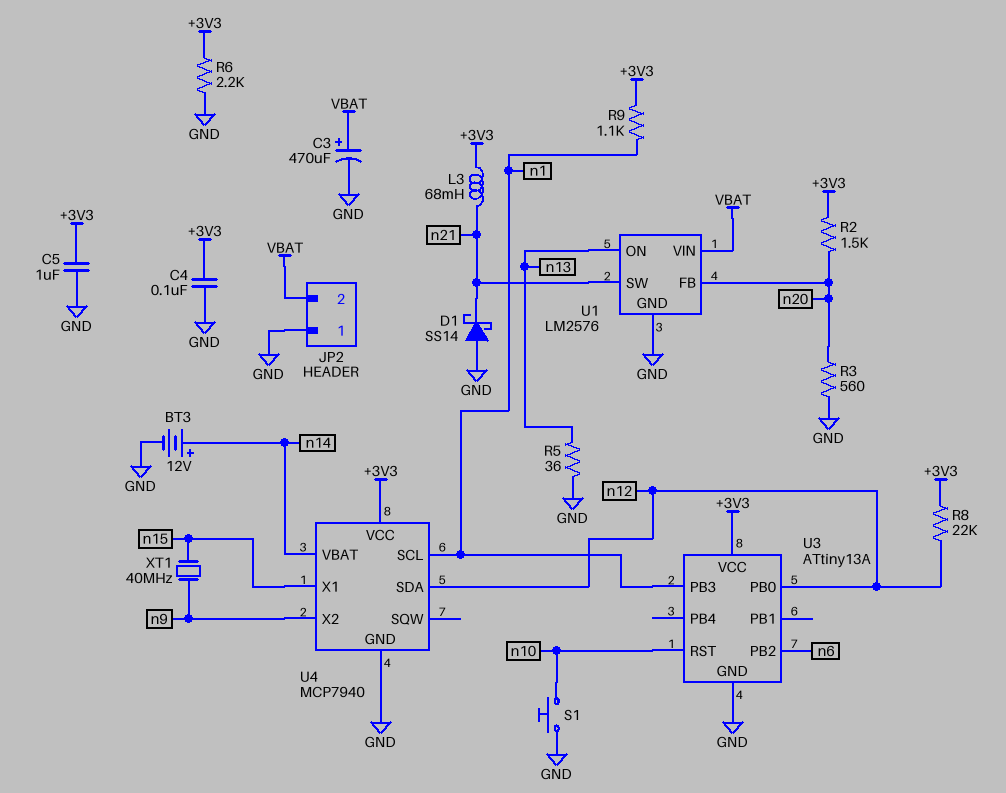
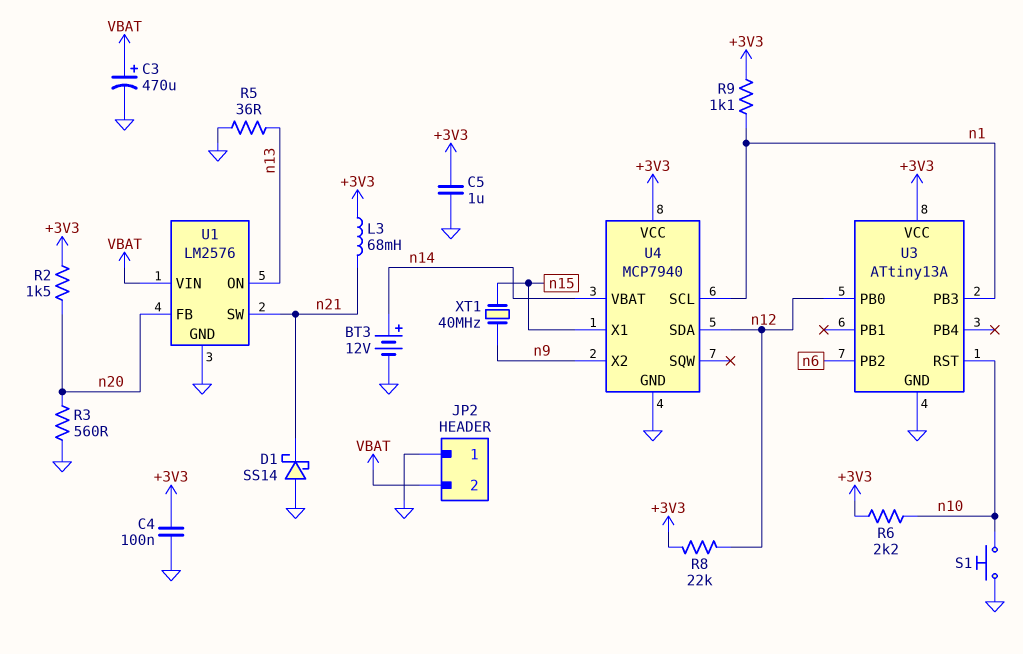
R6: 2.2k (+3V3, GND) -> 2.2k (+3V3, n10)

